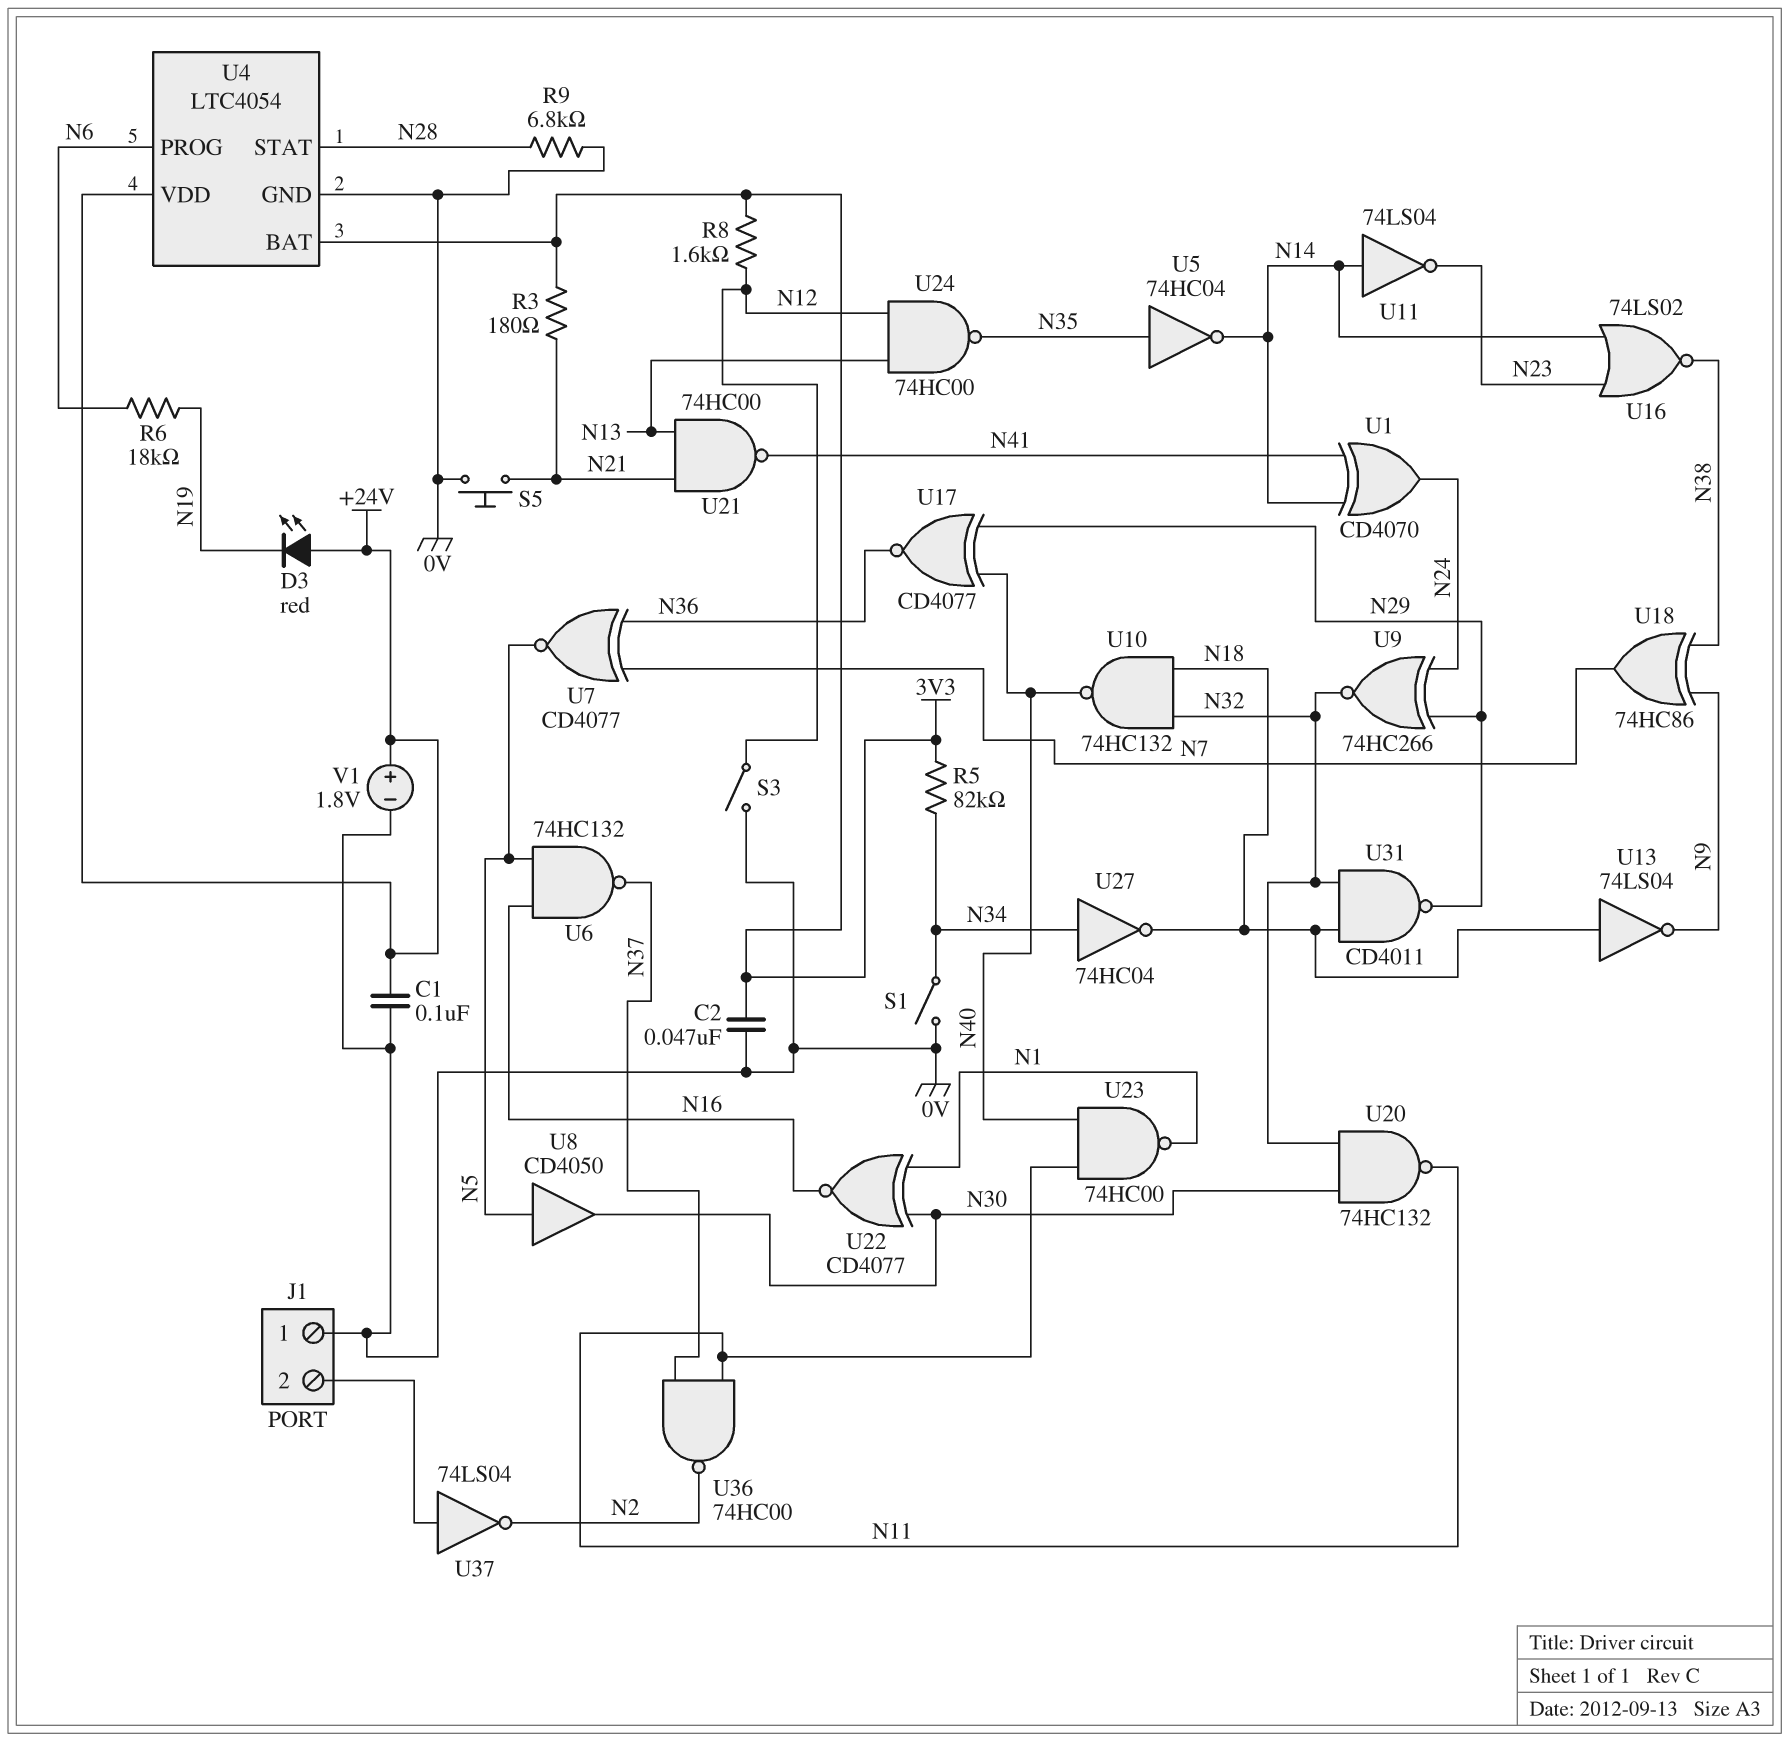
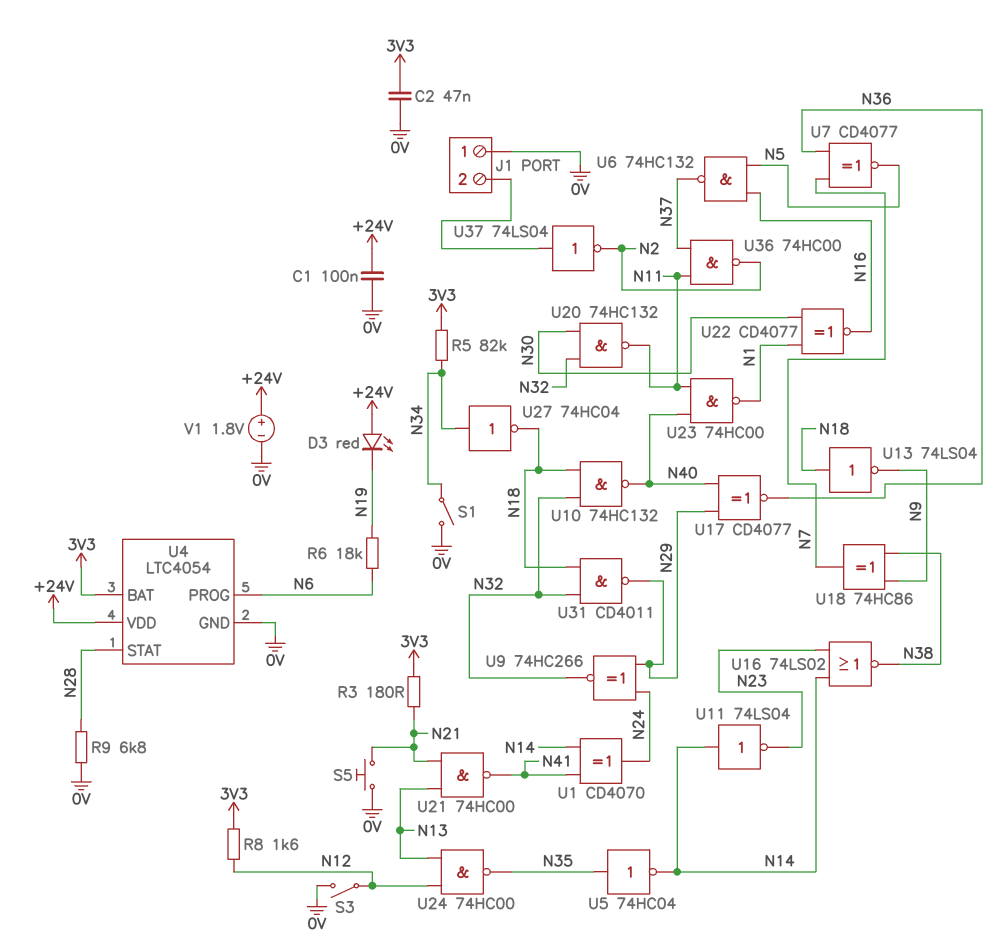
U8: buffer CD4050 (in N5, out N30) -> none

